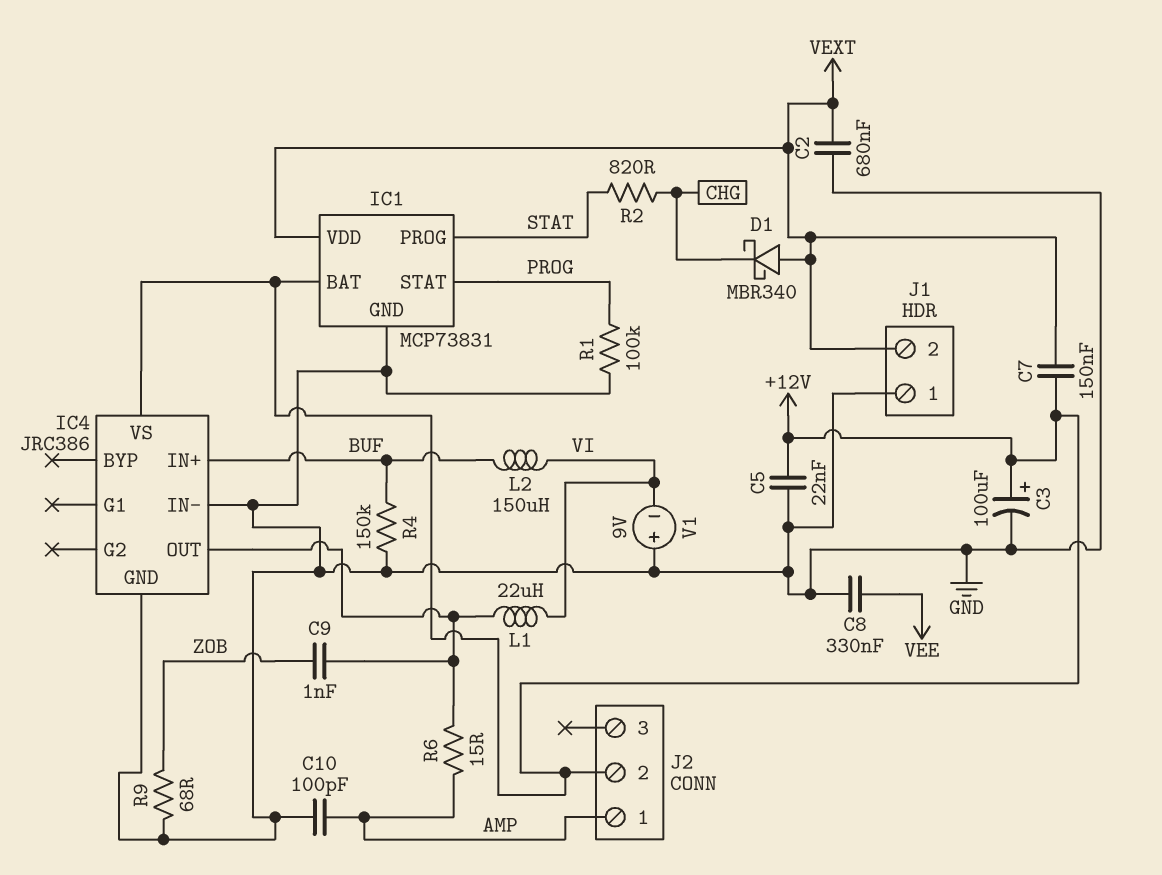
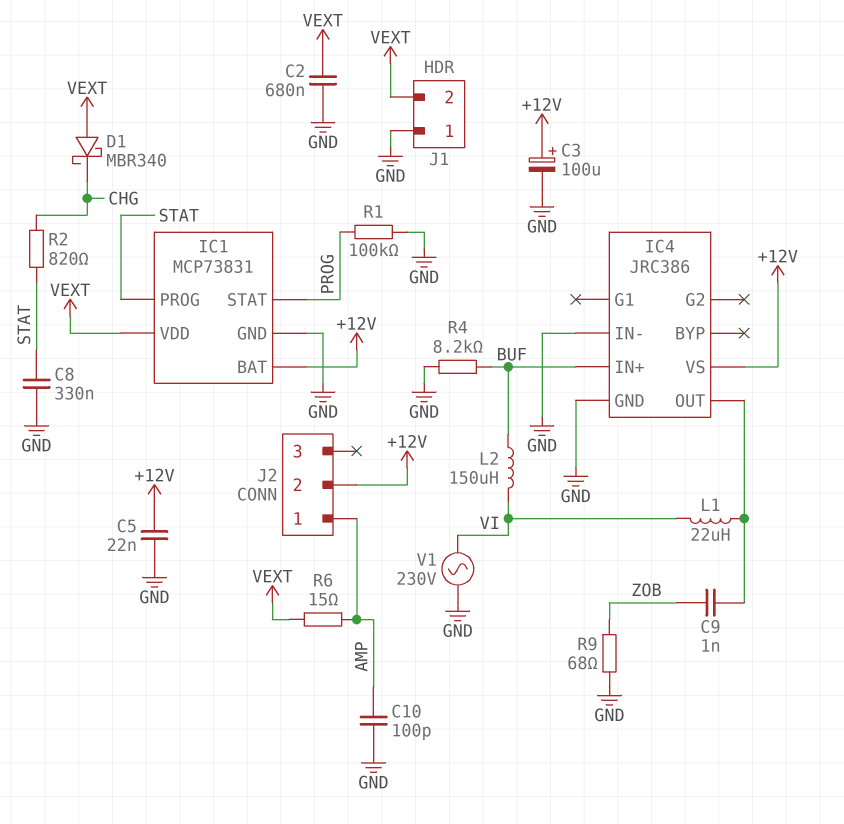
C7: 150nF (+12V, VEXT) -> none
C8: 330nF (GND, VEE) -> 330nF (GND, STAT)
R4: 150k (BUF, GND) -> 8.2k (BUF, GND)
R6: 15 (AMP, IC4/OUT) -> 15 (AMP, VEXT)
V1: 9V (plus GND, minus VI) -> AC 230V (GND, VI)

